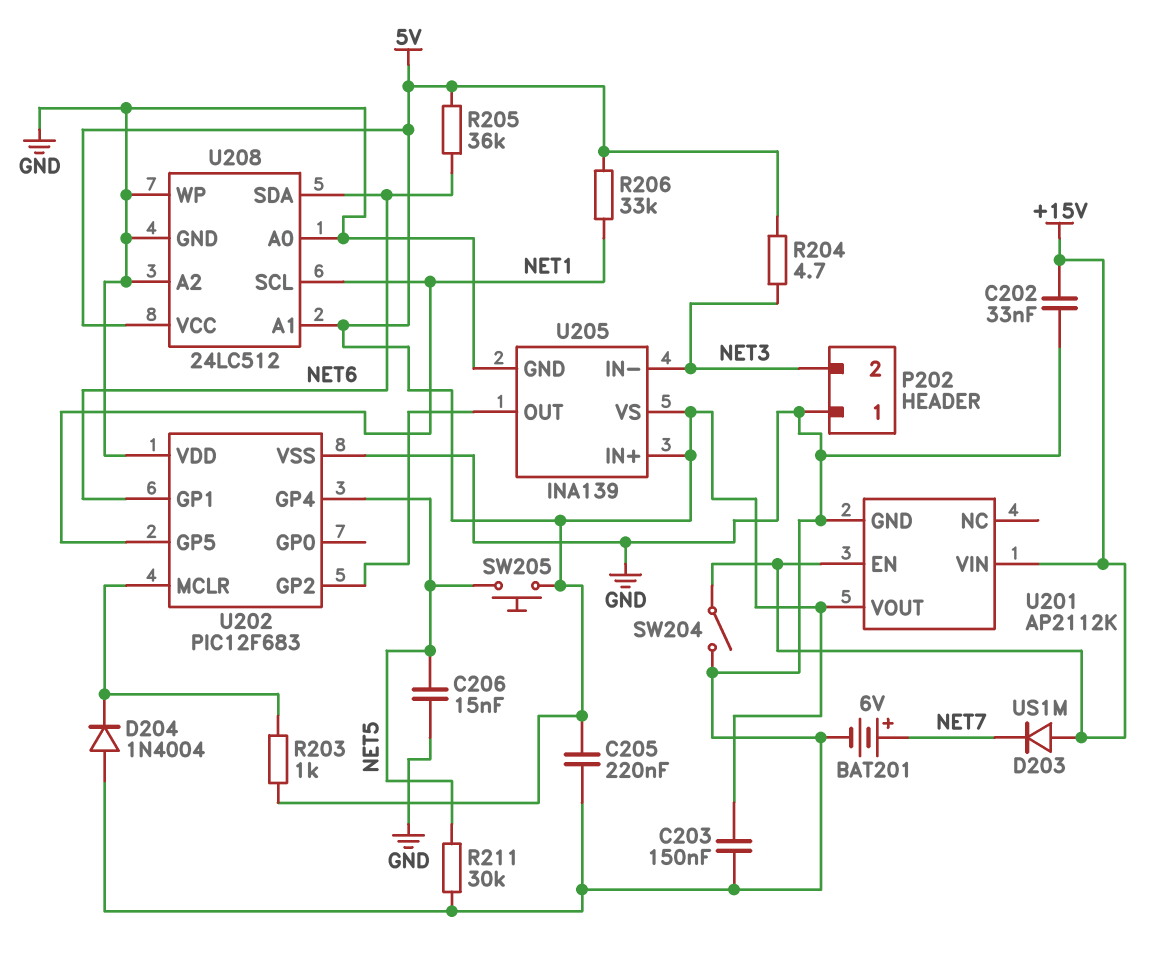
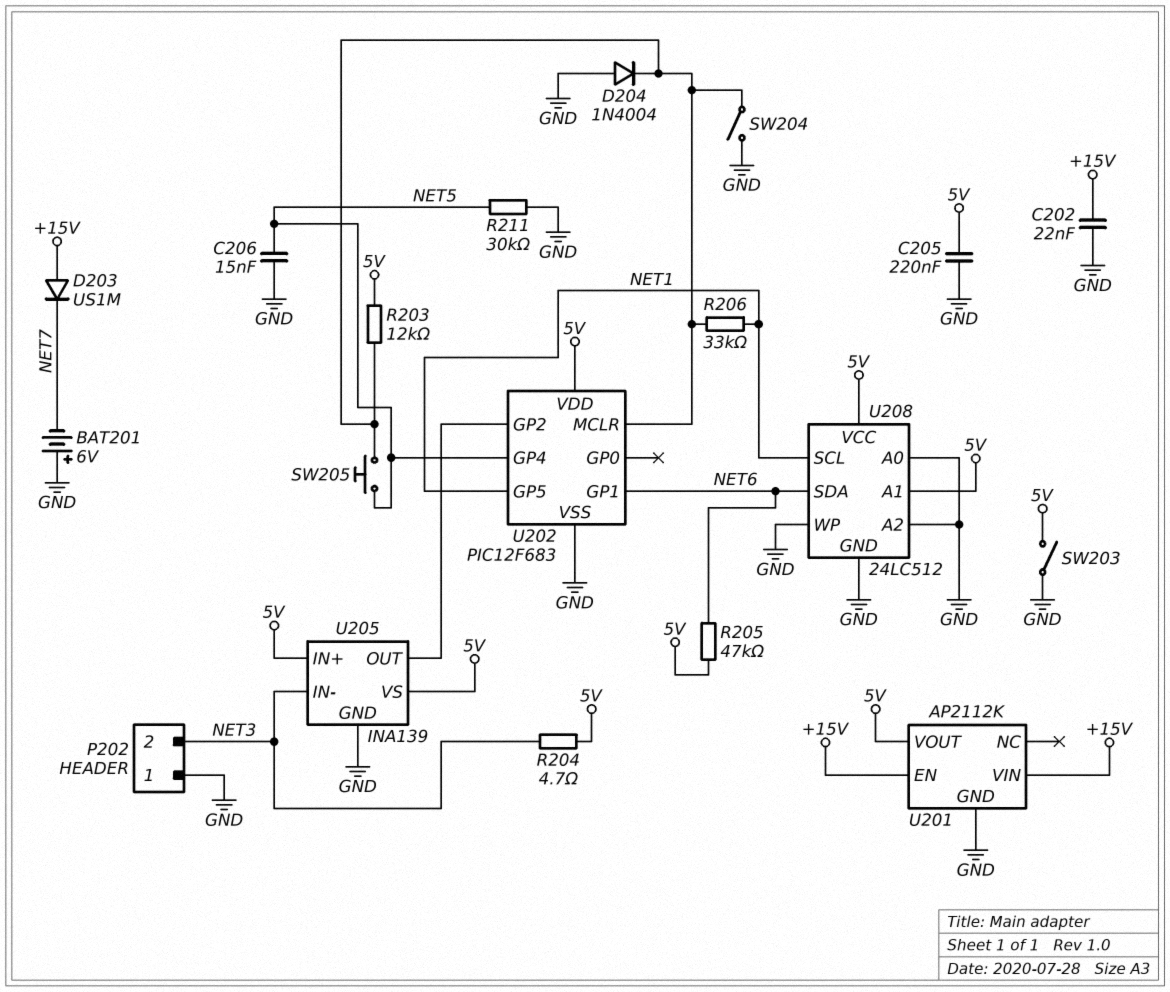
BAT201: 6V (plus NET7, minus GND) -> 6V (plus GND, minus NET7)
C202: 33nF (+15V, GND) -> 22nF (+15V, GND)
C203: 150nF (5V, GND) -> none
R203: 1k (5V, U202/MCLR) -> 12k (5V, U202/MCLR)
R205: 36k (5V, NET6) -> 47k (5V, NET6)
R206: 33k (5V, NET1) -> 33k (NET1, U202/MCLR)
SW203: none -> switch (5V, GND)
SW204: switch (+15V, GND) -> switch (GND, U202/MCLR)
SW205: button (5V, NET5) -> button (NET5, U202/MCLR)
U202 pin VDD: GND -> 5V

